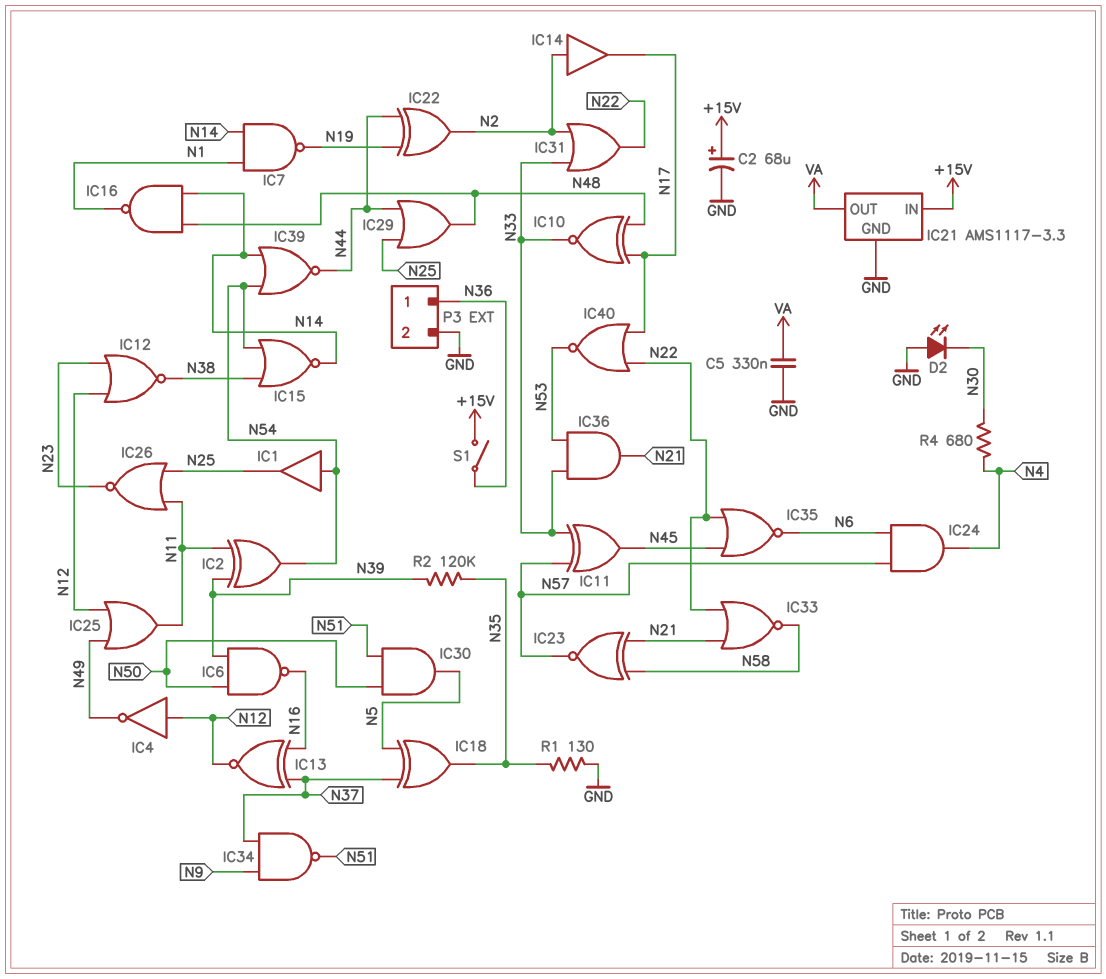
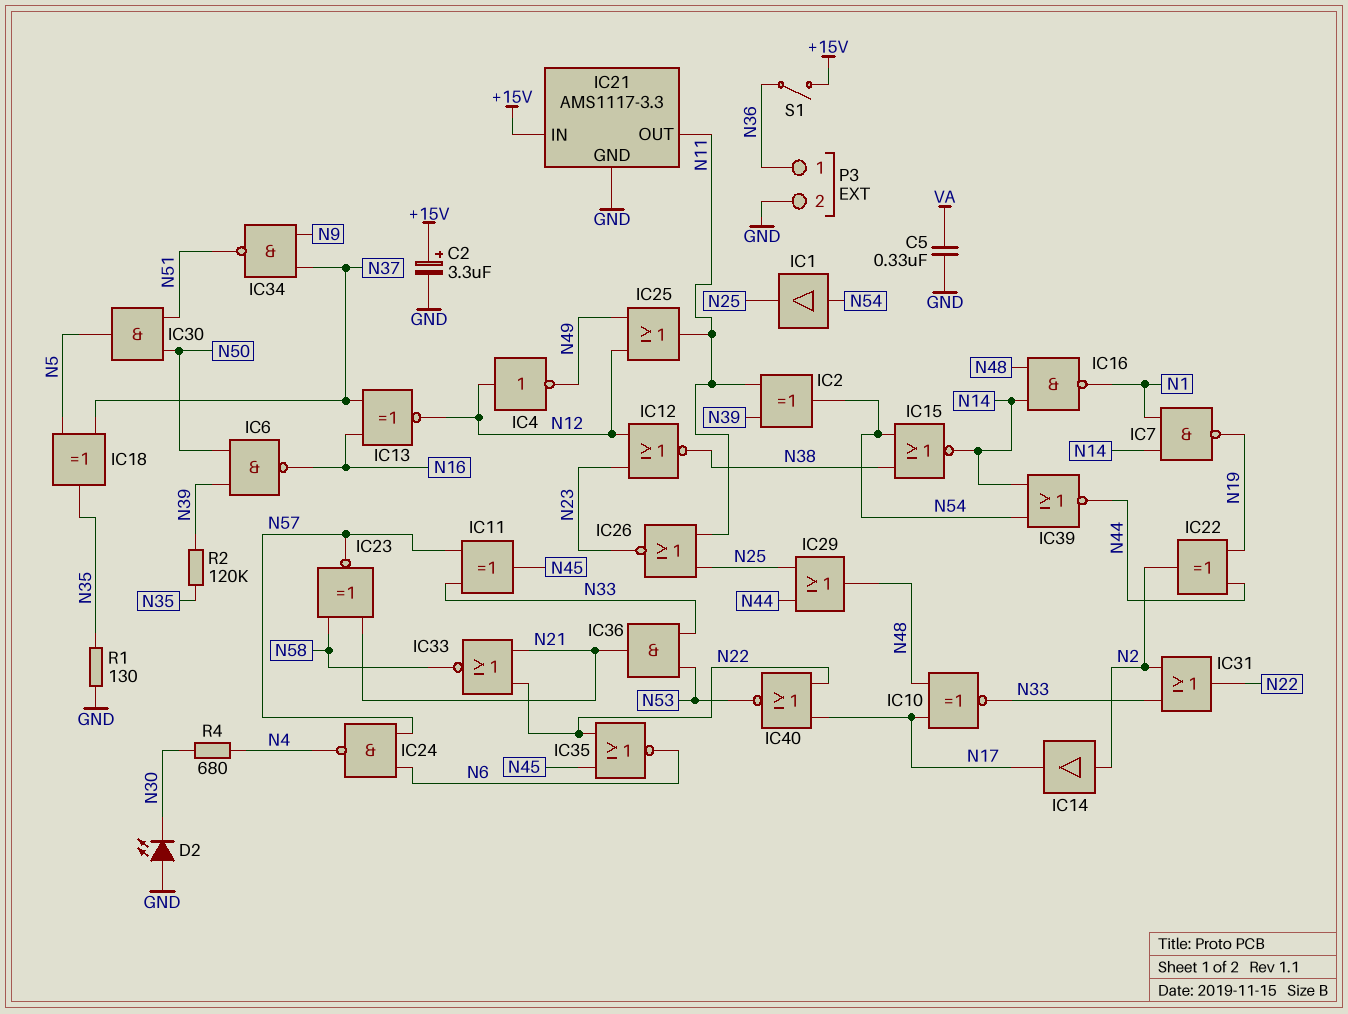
C2: 68uF (plus +15V, minus GND) -> 3.3uF (plus +15V, minus GND)
IC21 pin OUT: VA -> N11
IC24: AND (in N6, in N57, out N4) -> NAND (in N6, in N57, out N4)

